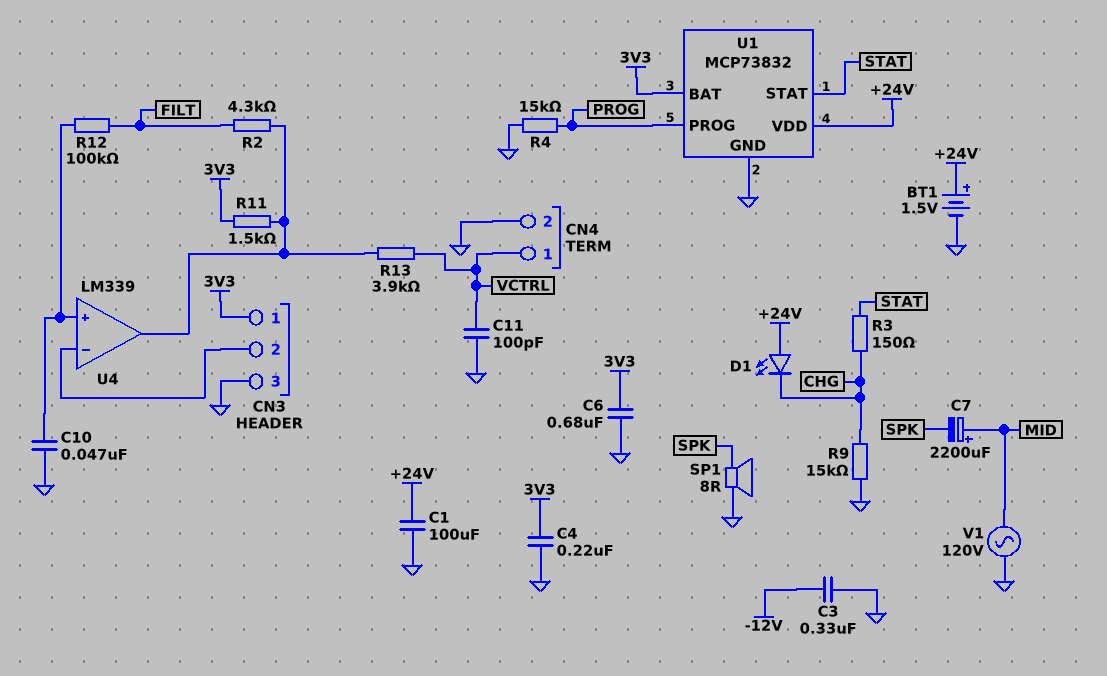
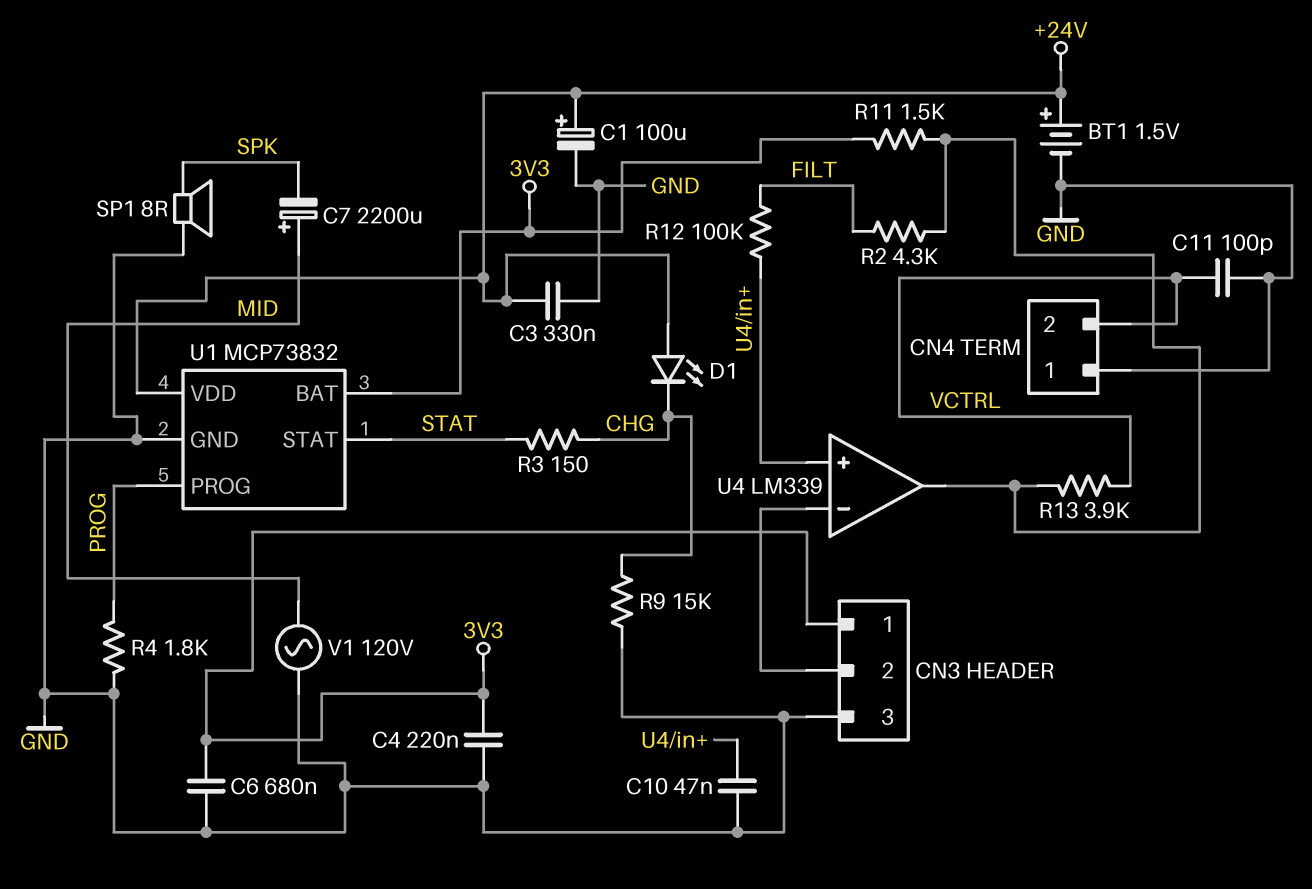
C1: 100uF (+24V, GND) -> 100uF (plus +24V, minus GND)
C3: 330nF (-12V, GND) -> 330nF (+24V, GND)
CN4 pin 1: VCTRL -> GND
CN4 pin 2: GND -> VCTRL
R4: 15k (GND, PROG) -> 1.8k (GND, PROG)

